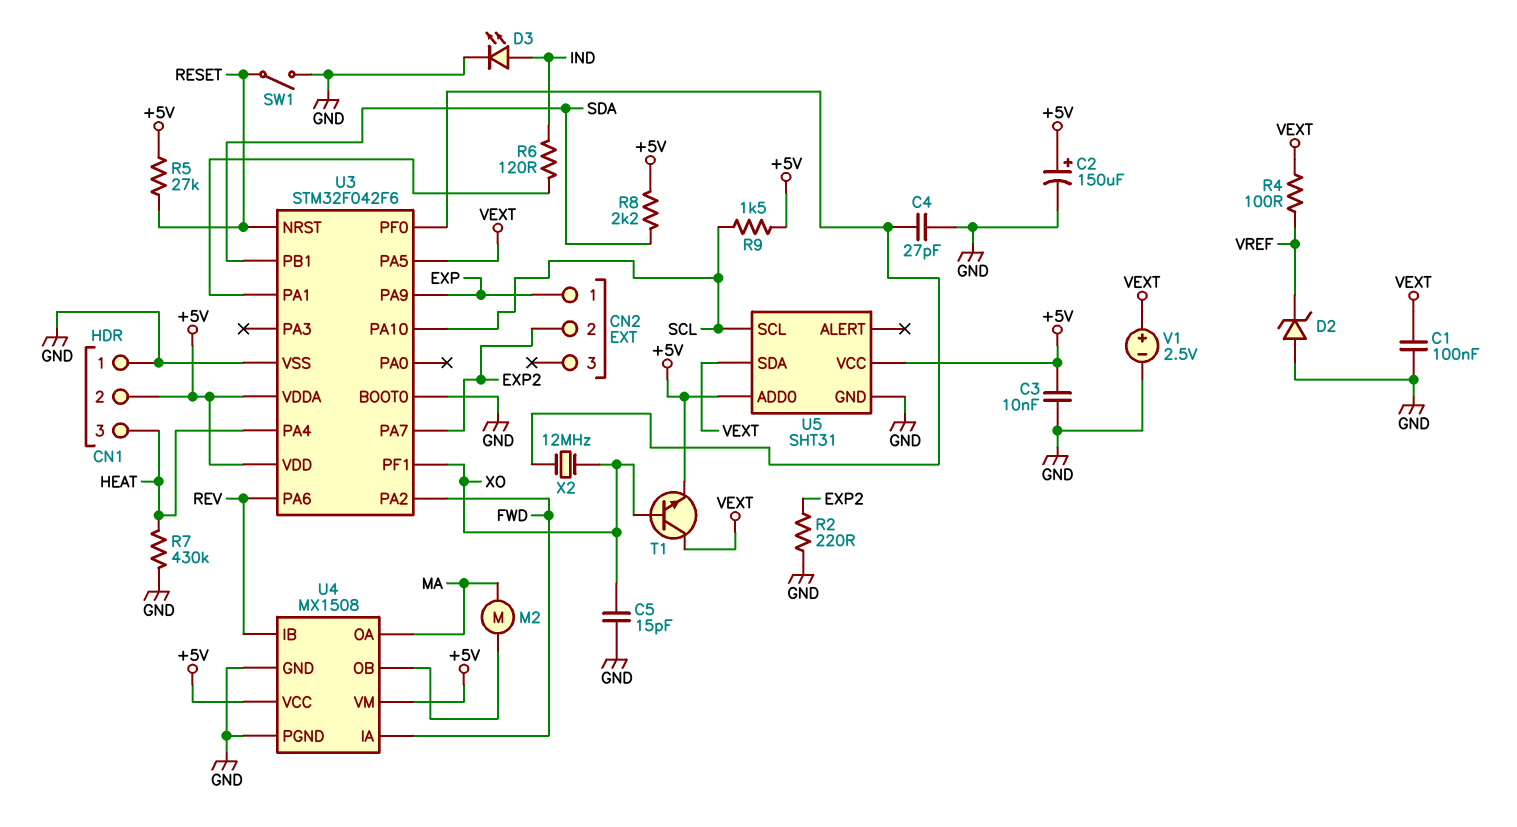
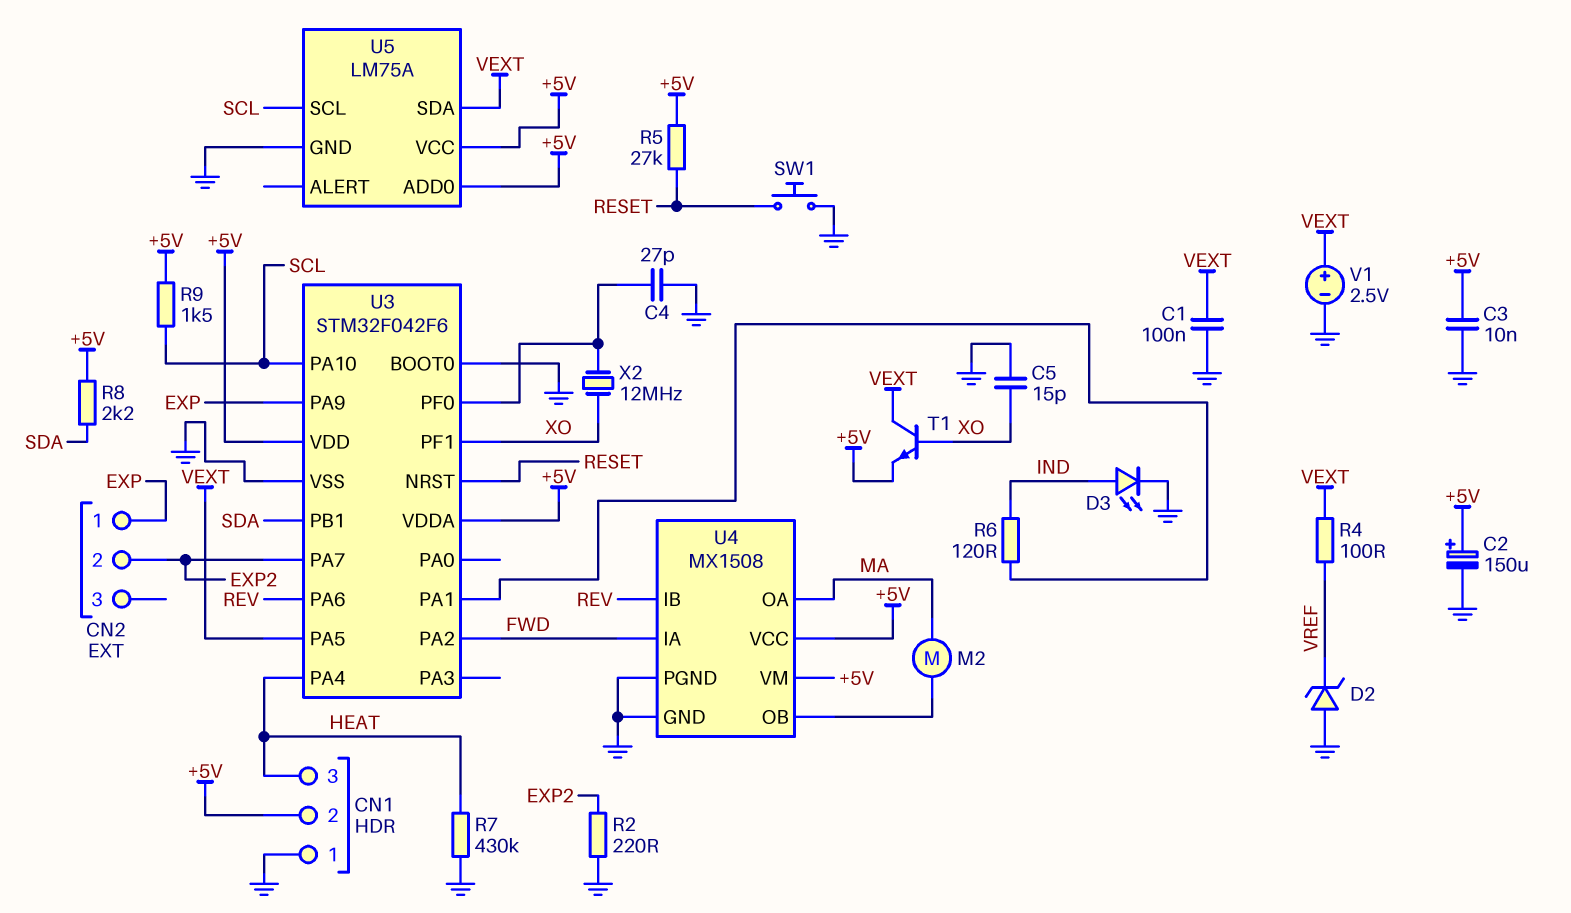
SW1: switch (GND, RESET) -> button (GND, RESET)
U5: SHT31 -> LM75A

